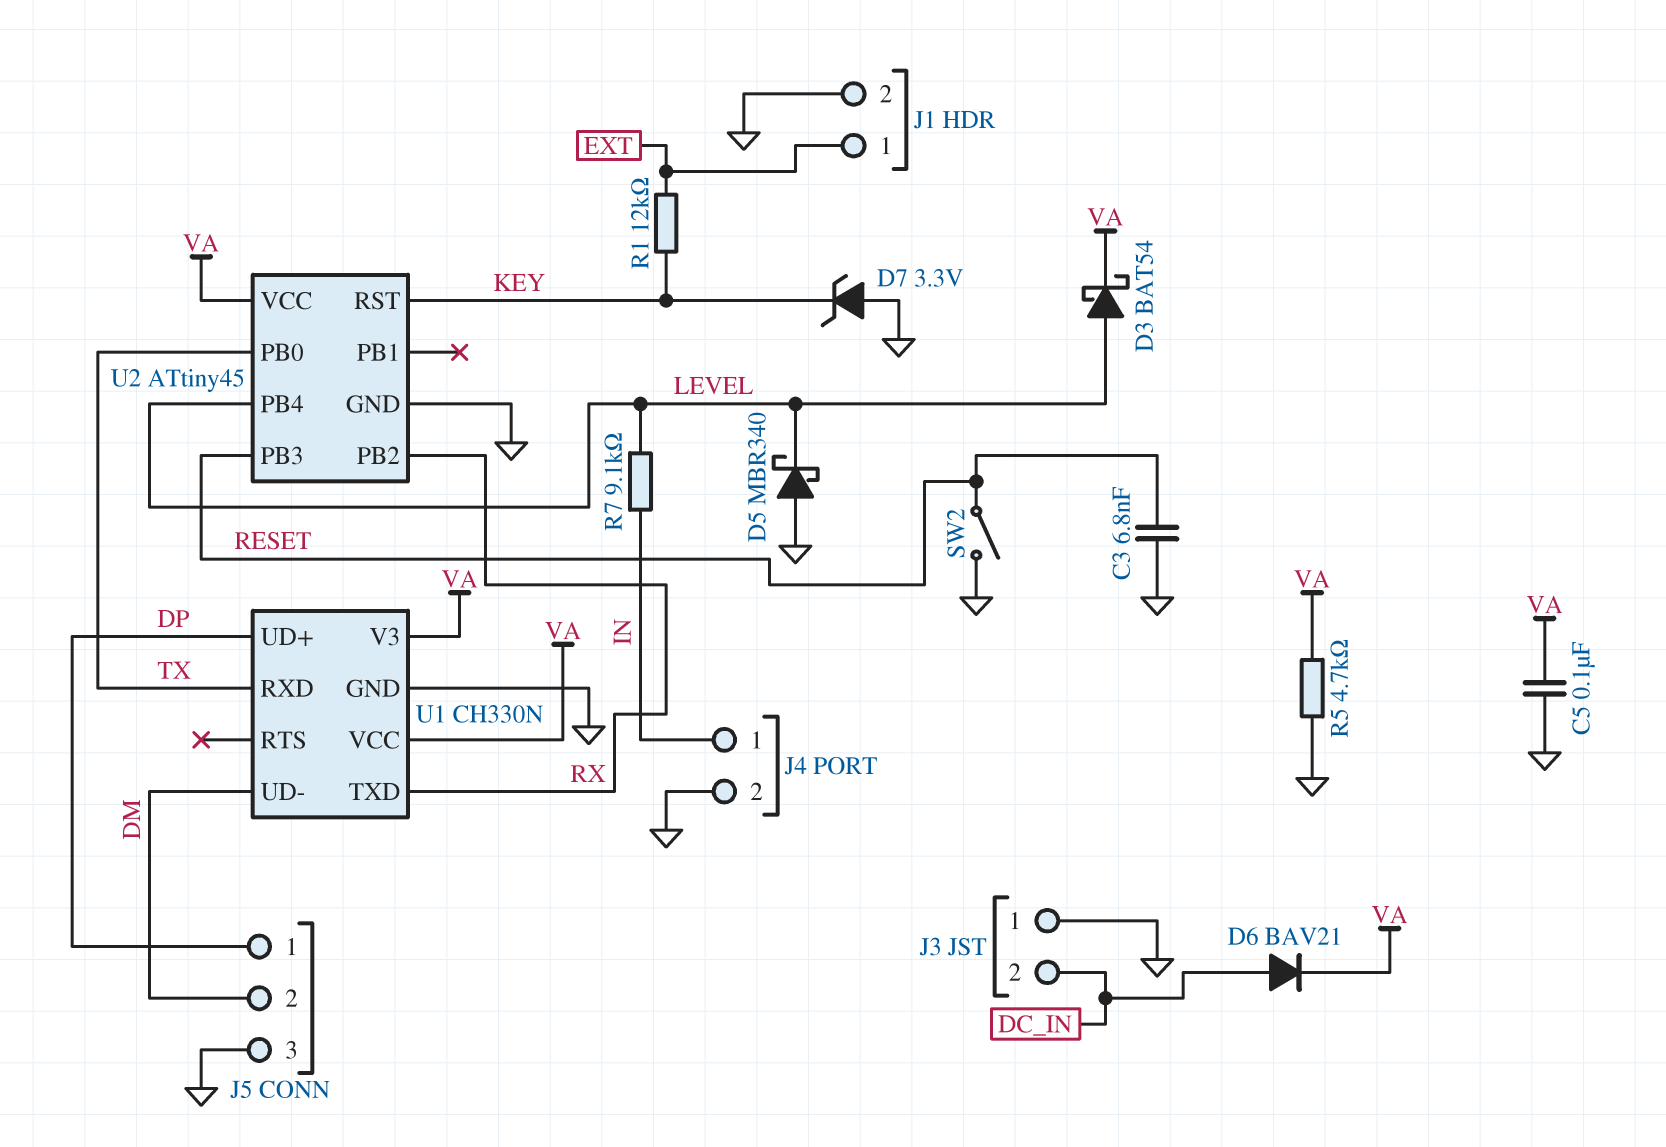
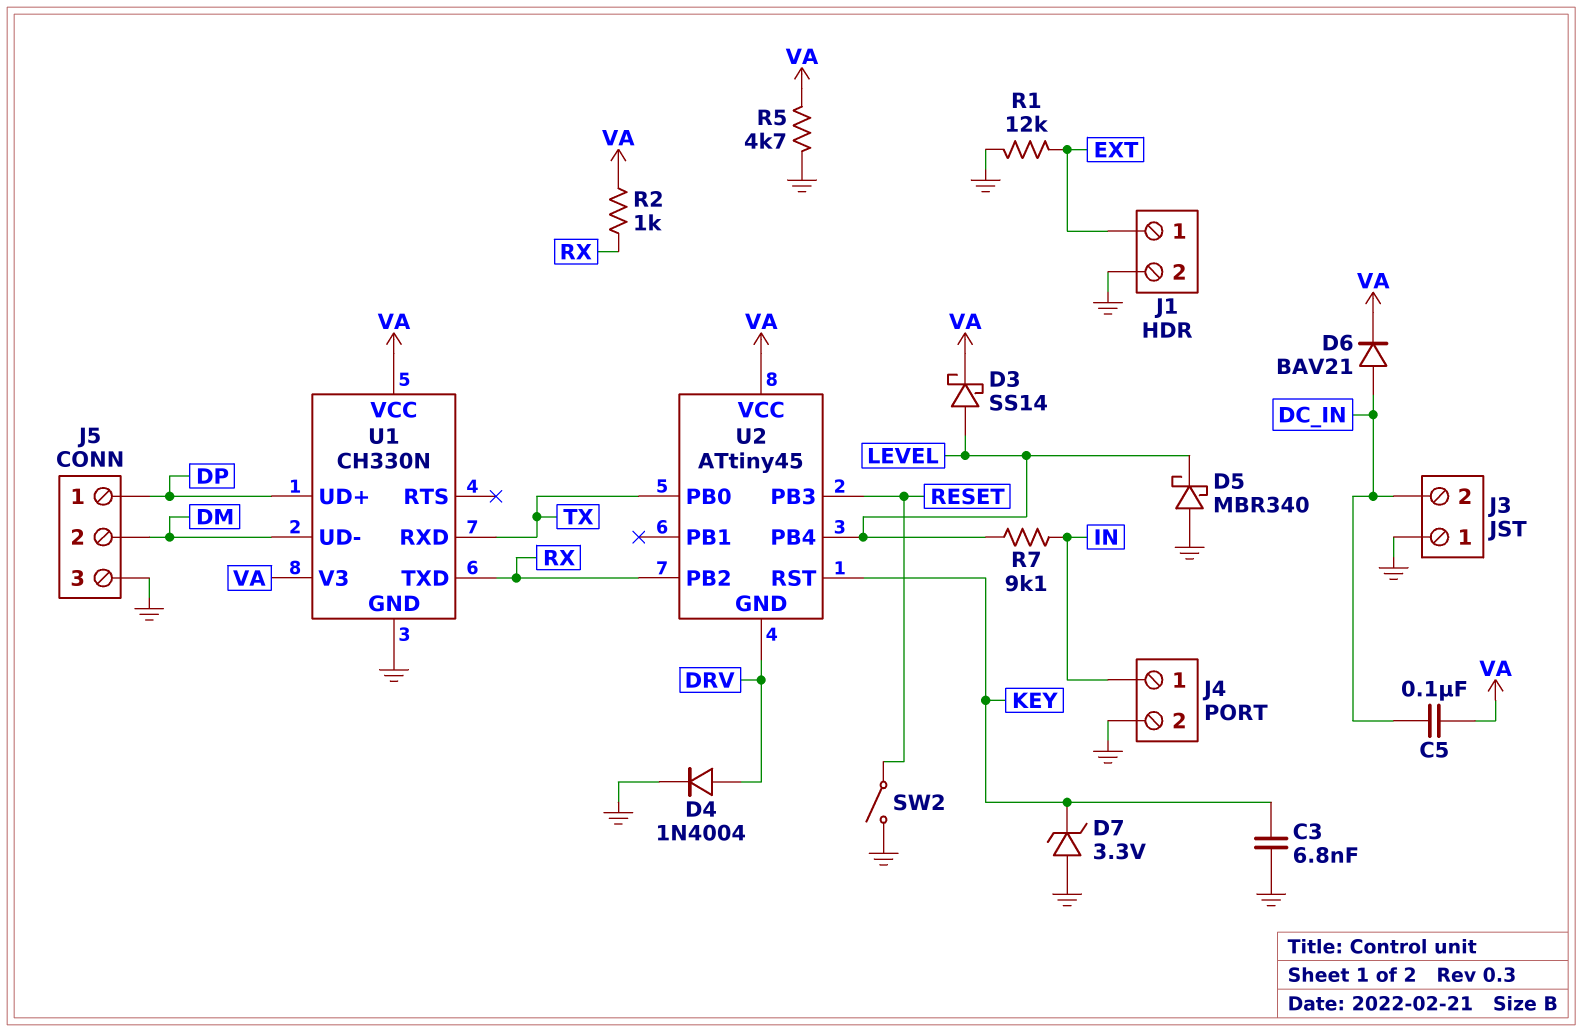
C3: 6.8nF (GND, RESET) -> 6.8nF (GND, KEY)
C5: 100nF (GND, VA) -> 100nF (DC_IN, VA)
D3: schottky BAT54 (A LEVEL, K VA) -> schottky SS14 (A LEVEL, K VA)
D4: none -> diode 1N4004 (A DRV, K GND)
R1: 12k (EXT, KEY) -> 12k (EXT, GND)
R2: none -> 1k (RX, VA)
U2 pin GND: GND -> DRV

